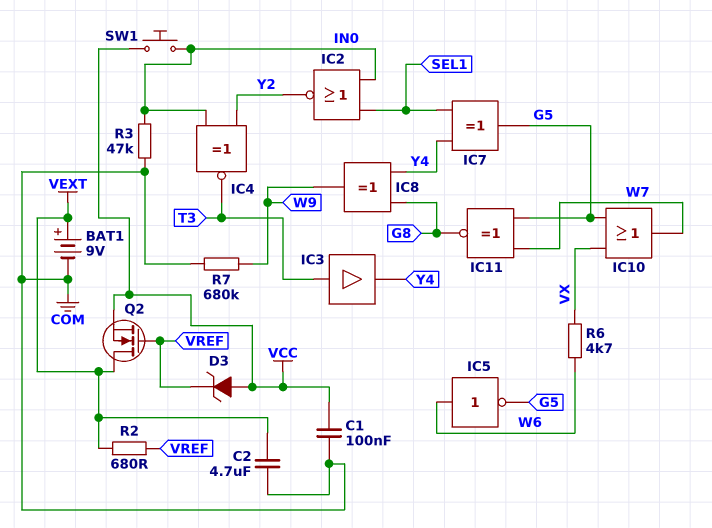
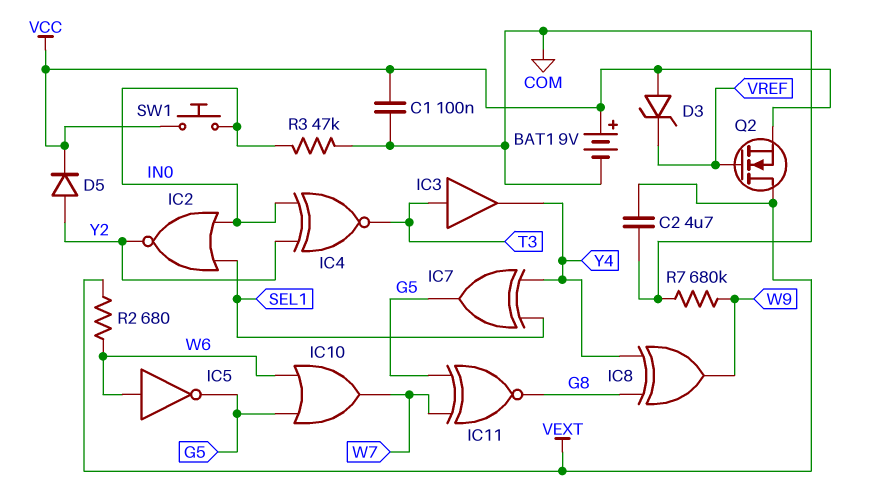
BAT1: 9V (plus VEXT, minus COM) -> 9V (plus VCC, minus COM)
D5: none -> diode (A Y2, K VCC)
IC10: OR (in G5, in VX, out W7) -> OR (in G5, in W6, out W7)
R2: 680 (VEXT, VREF) -> 680 (VEXT, W6)
R6: 4.7k (VX, W6) -> none

